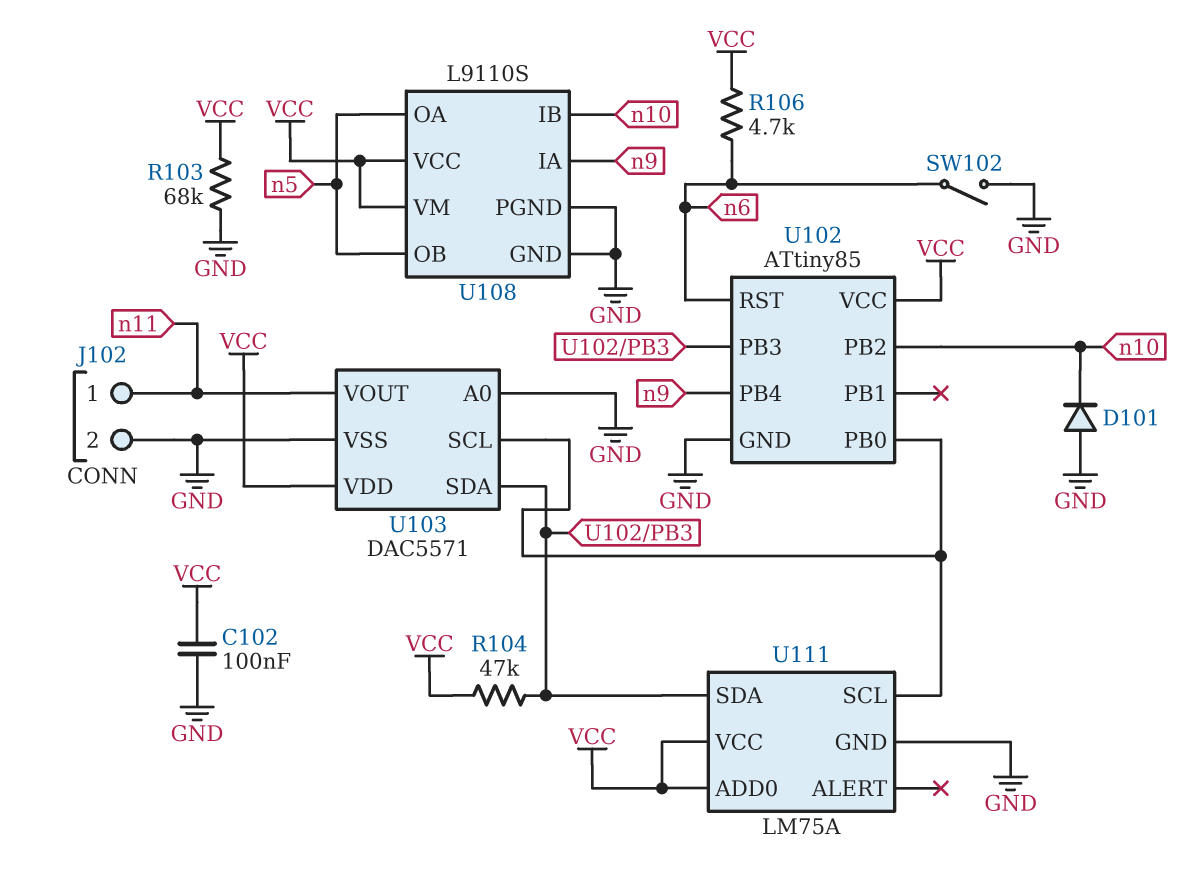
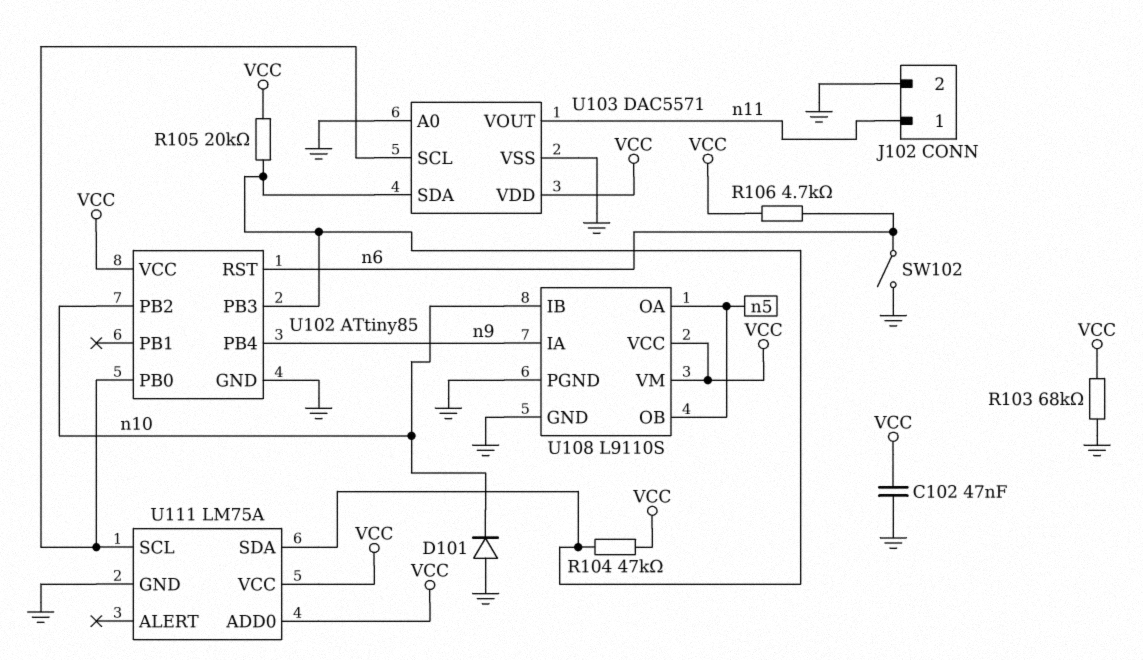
C102: 100nF (GND, VCC) -> 47nF (GND, VCC)
R105: none -> 20k (U102/PB3, VCC)

